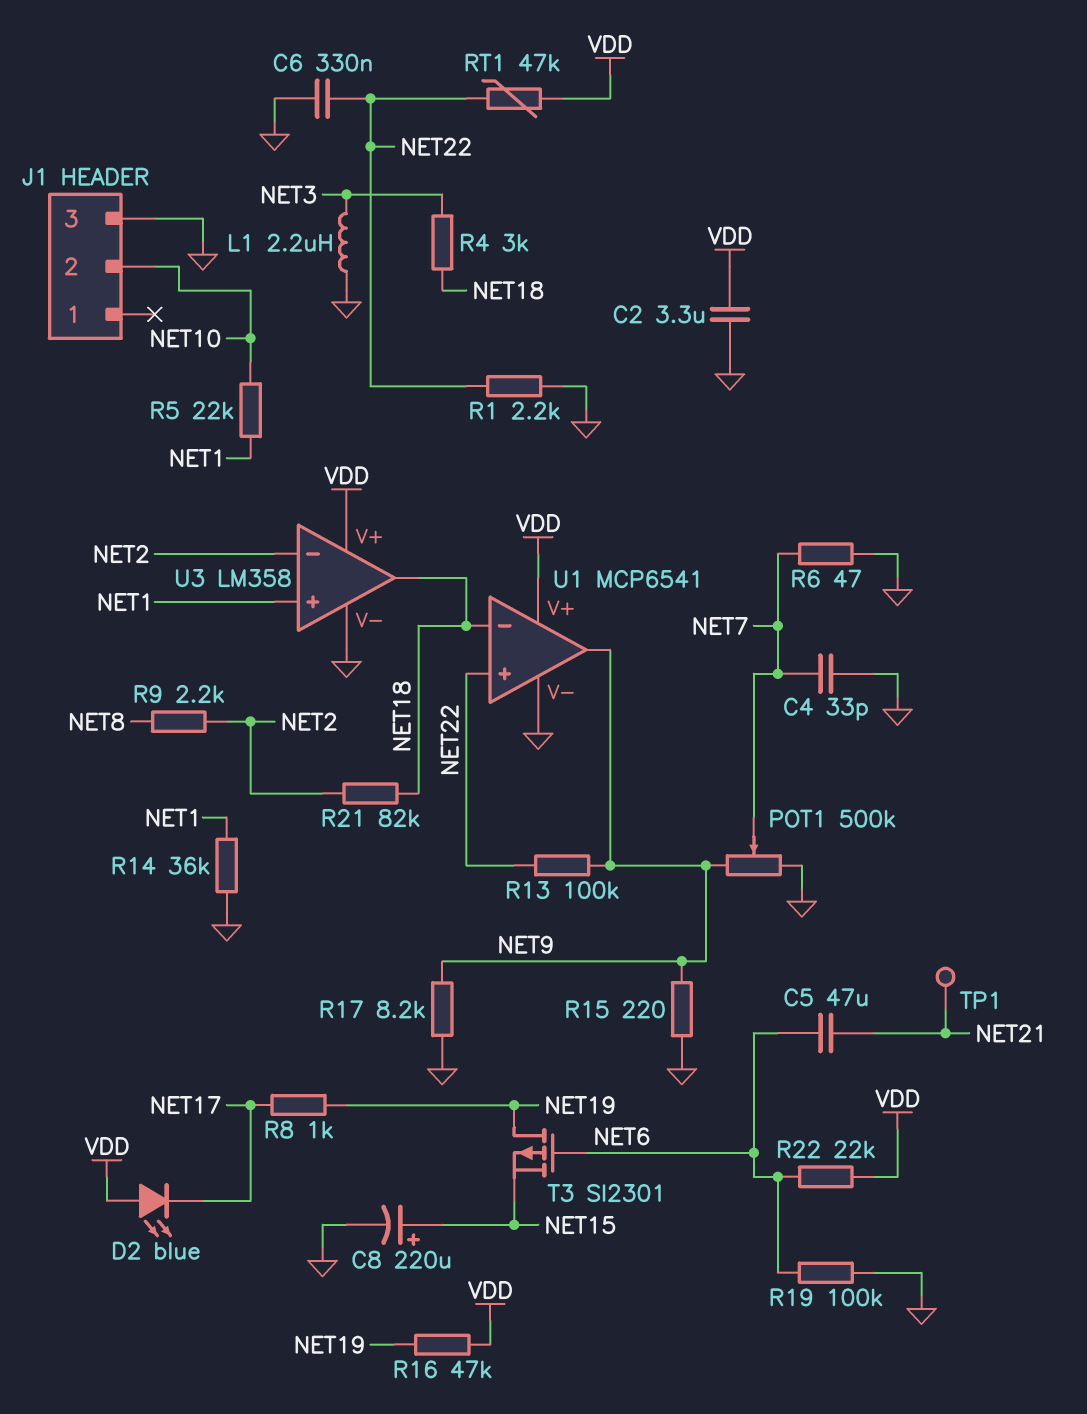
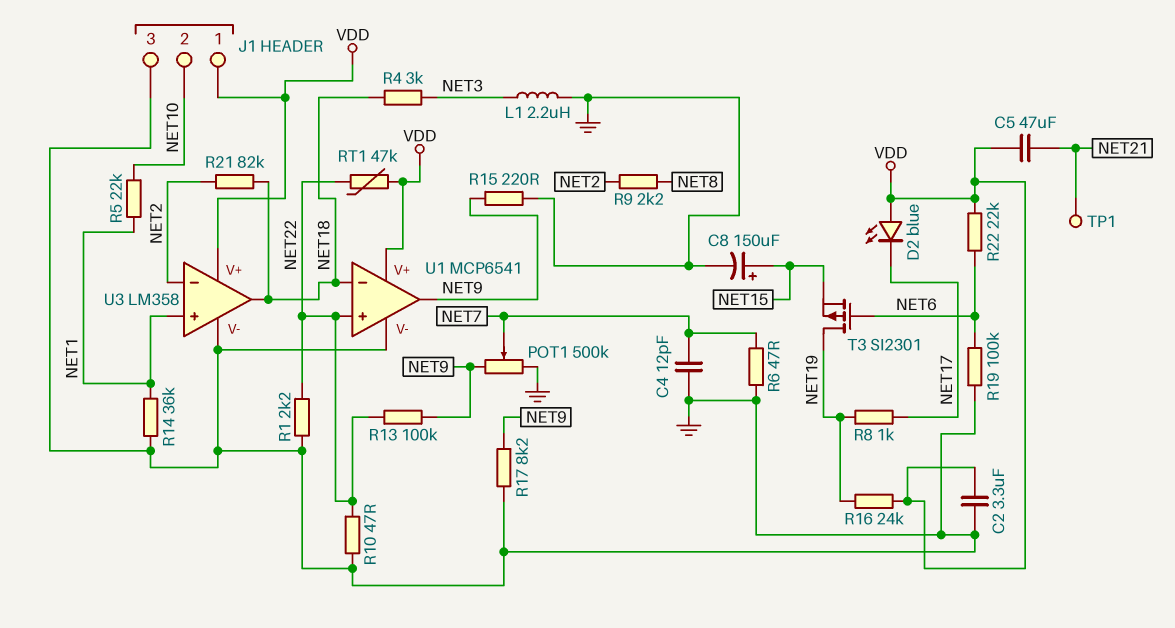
C4: 33pF (GND, NET7) -> 12pF (GND, NET7)
C5: 47uF (NET6, NET21) -> 47uF (NET21, VDD)
C6: 330nF (GND, NET22) -> none
C8: 220uF (plus NET15, minus GND) -> 150uF (plus NET15, minus GND)
J1 pin 1: none -> VDD
R10: none -> 47 (GND, NET22)
R16: 47k (NET19, VDD) -> 24k (NET19, VDD)

